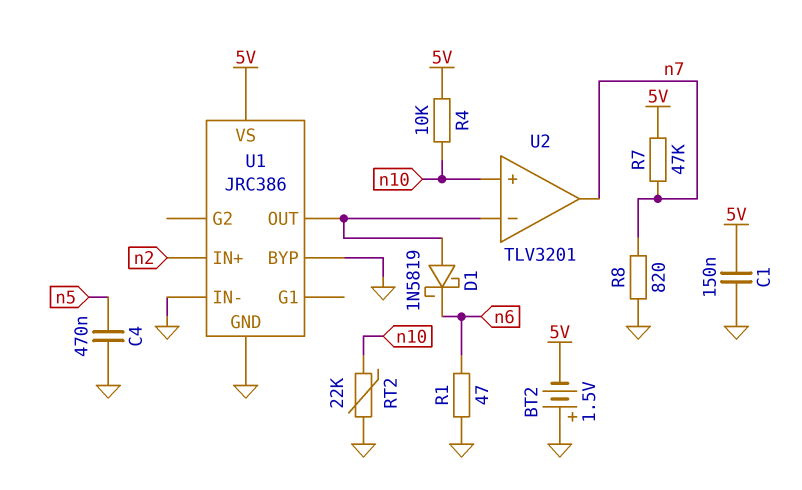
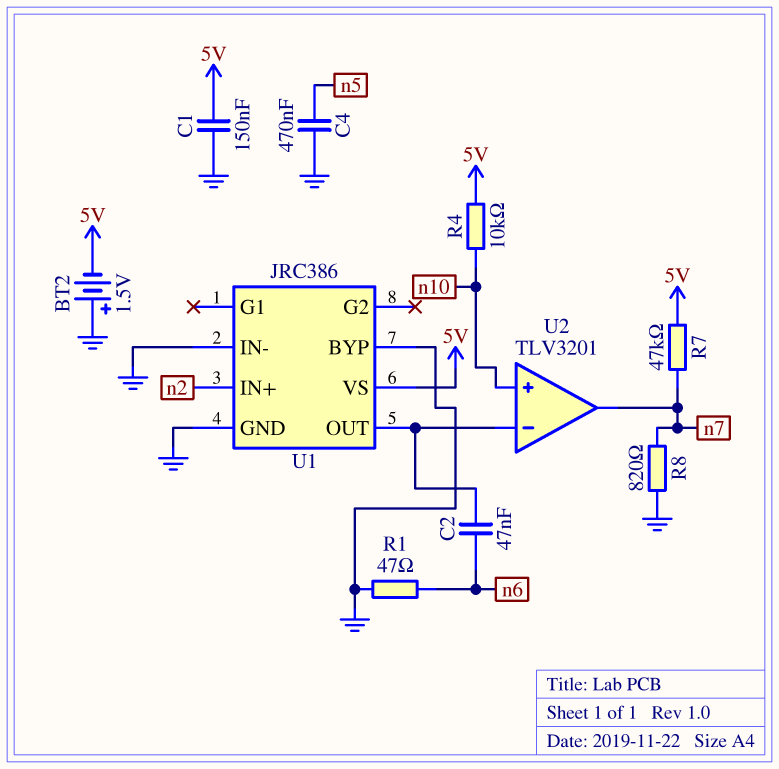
C2: none -> 47nF (U1/OUT, n6)
D1: schottky 1N5819 (A U1/OUT, K n6) -> none
RT2: 22k (GND, n10) -> none

